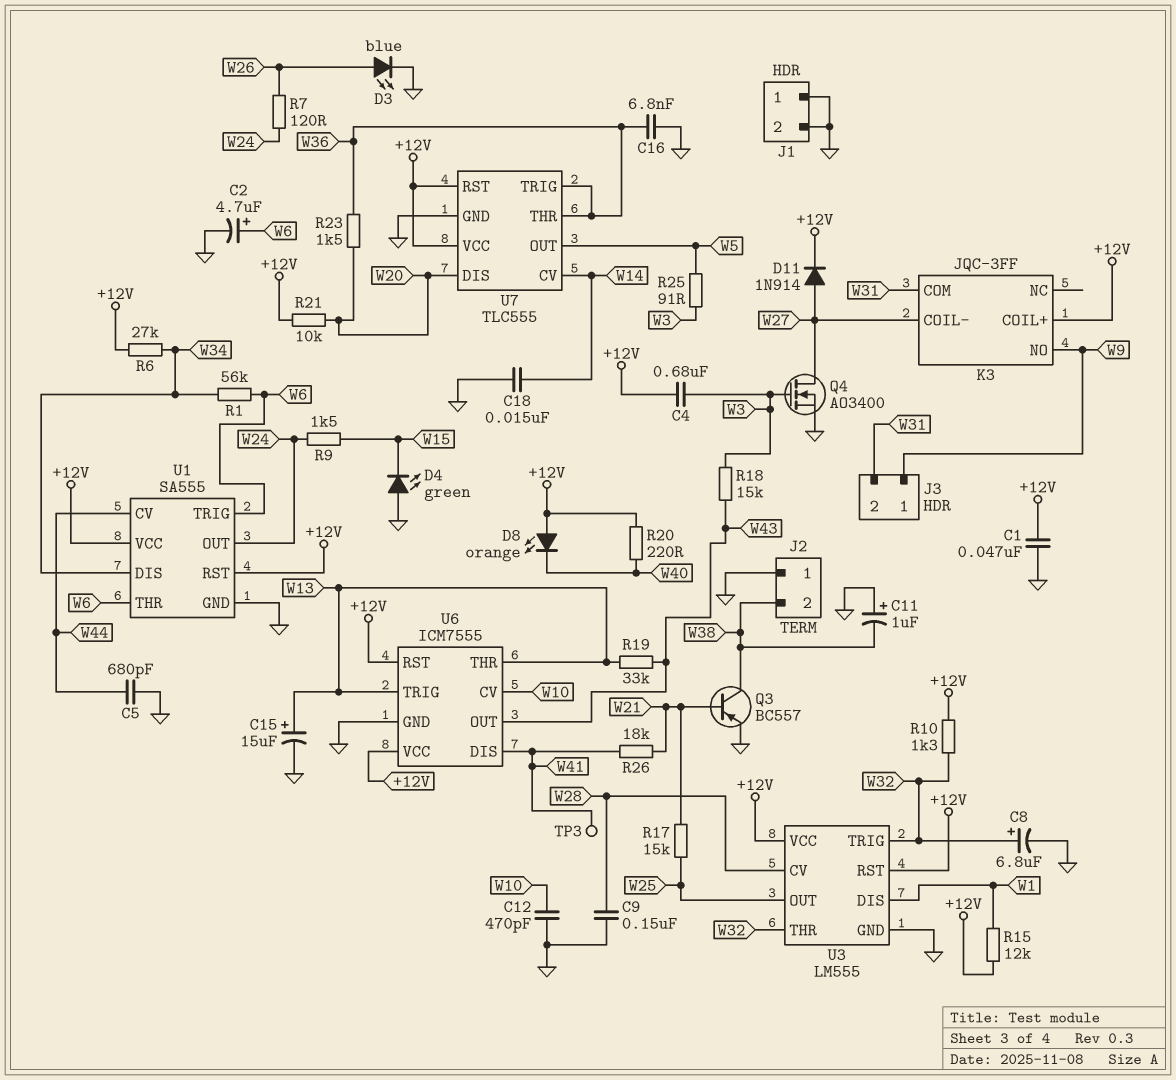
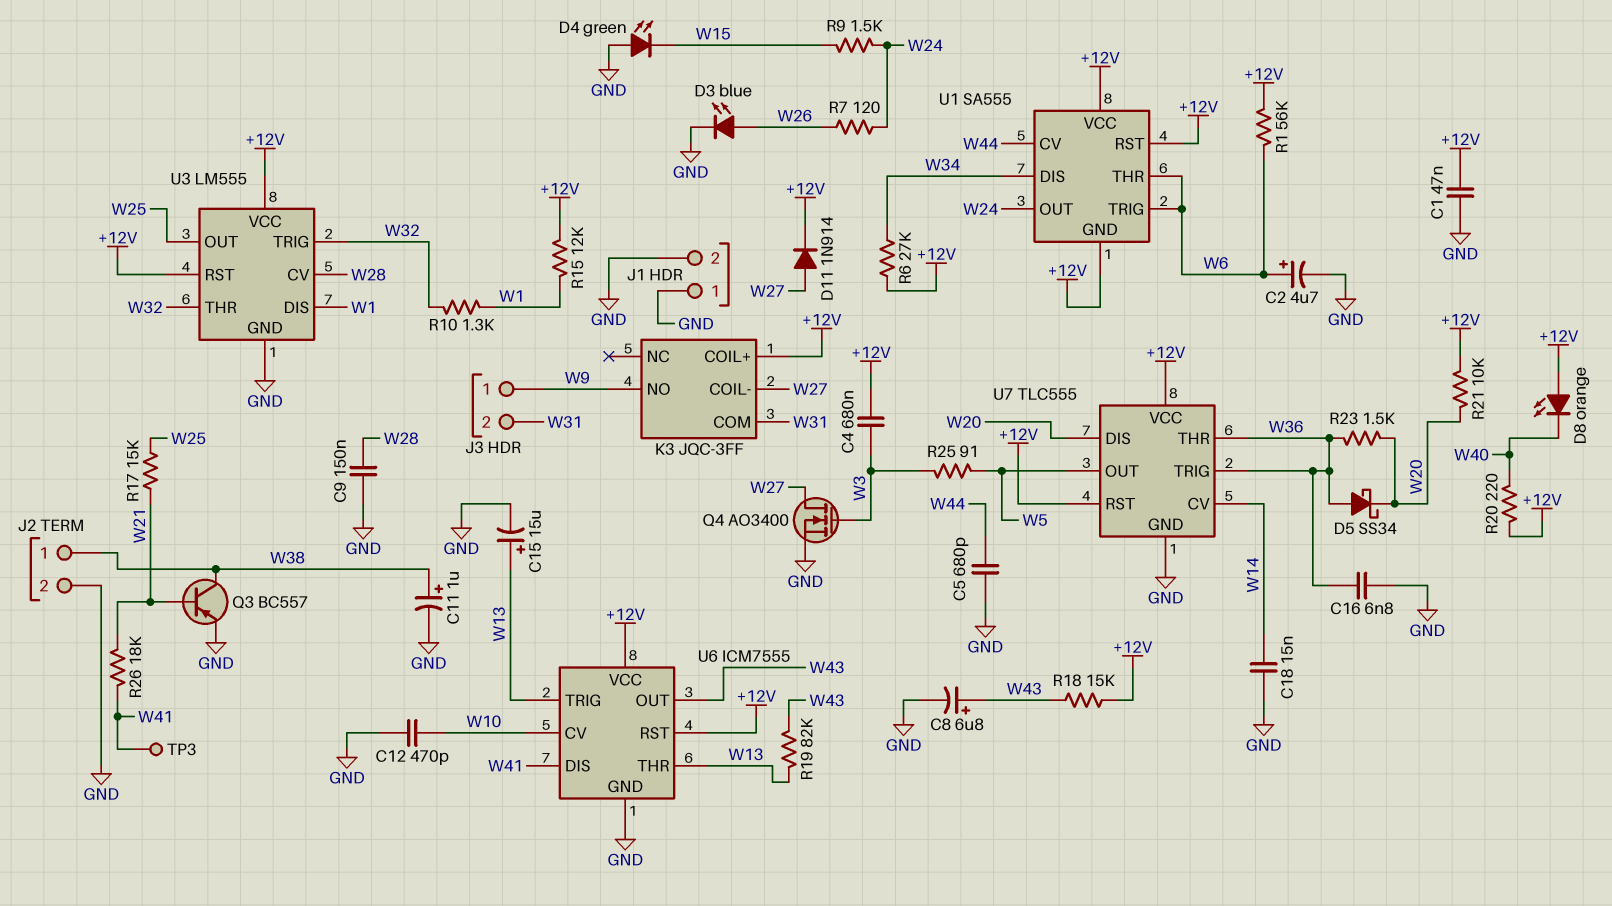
C8: 6.8uF (plus W32, minus GND) -> 6.8uF (plus W43, minus GND)
C11: 1uF (plus GND, minus W38) -> 1uF (plus W38, minus GND)
D5: none -> schottky SS34 (A W36, K W20)
J2 pin 1: GND -> W38
J2 pin 2: W38 -> GND
R1: 56k (W6, W34) -> 56k (+12V, W6)
R10: 1.3k (+12V, W32) -> 1.3k (W1, W32)
R18: 15k (W3, W43) -> 15k (+12V, W43)
R19: 33k (W13, W43) -> 82k (W13, W43)
U1 pin GND: GND -> +12V

